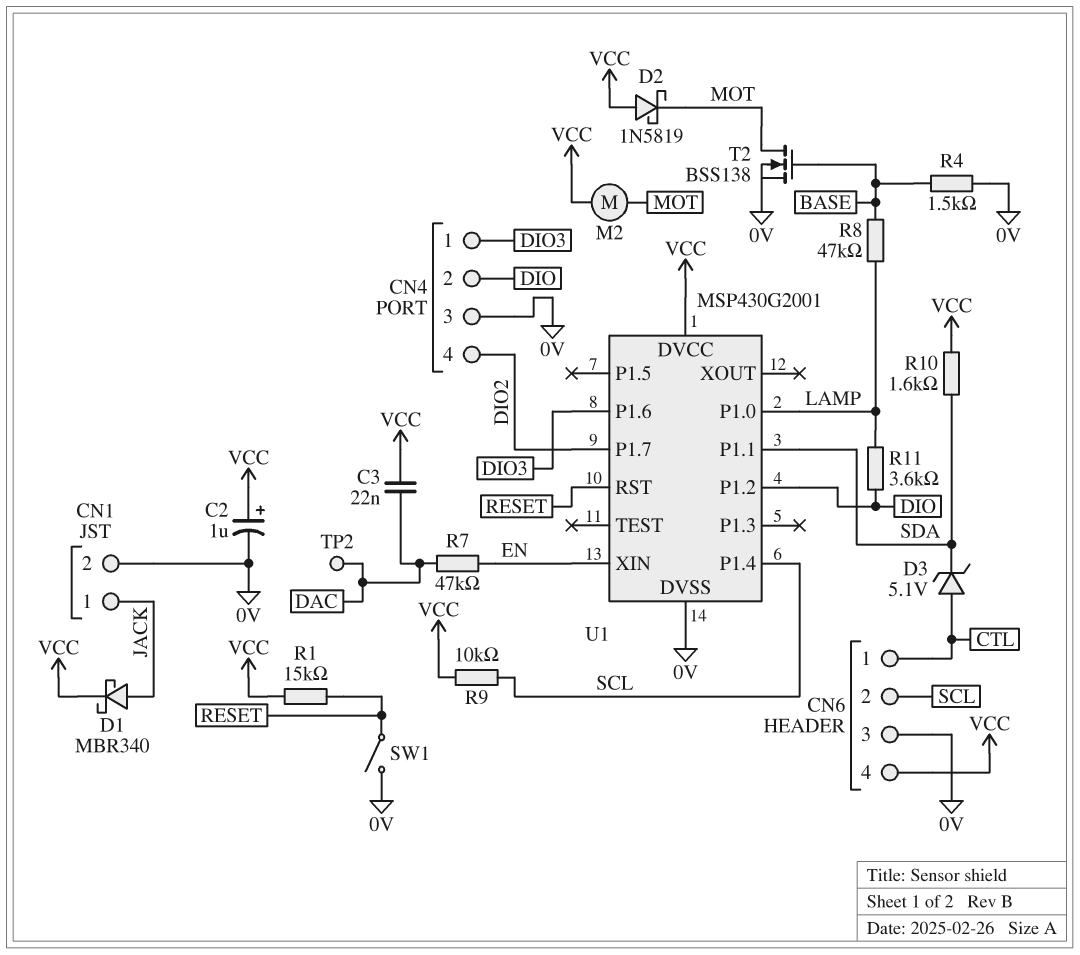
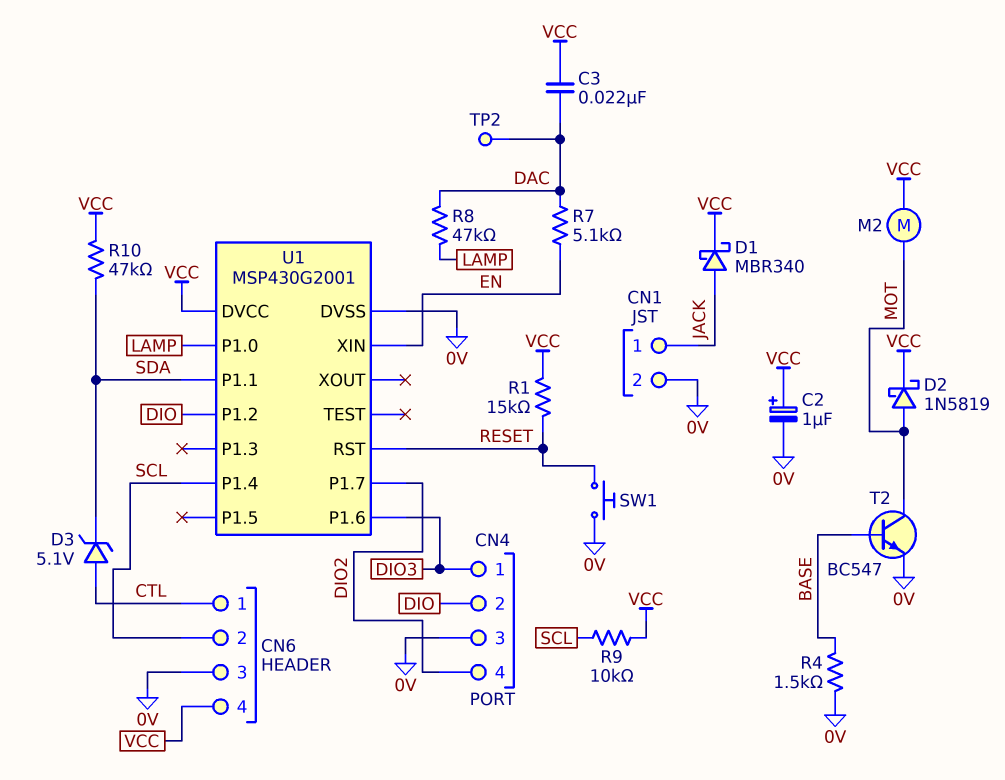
D2: schottky 1N5819 (A VCC, K MOT) -> schottky 1N5819 (A MOT, K VCC)
R7: 47k (DAC, EN) -> 5.1k (DAC, EN)
R8: 47k (BASE, LAMP) -> 47k (DAC, LAMP)
R10: 1.6k (SDA, VCC) -> 47k (SDA, VCC)
R11: 3.6k (DIO, LAMP) -> none
SW1: switch (0V, RESET) -> button (0V, RESET)
T2: NMOS BSS138 (G BASE, D MOT, S 0V) -> NPN BC547 (B BASE, C MOT, E 0V)

